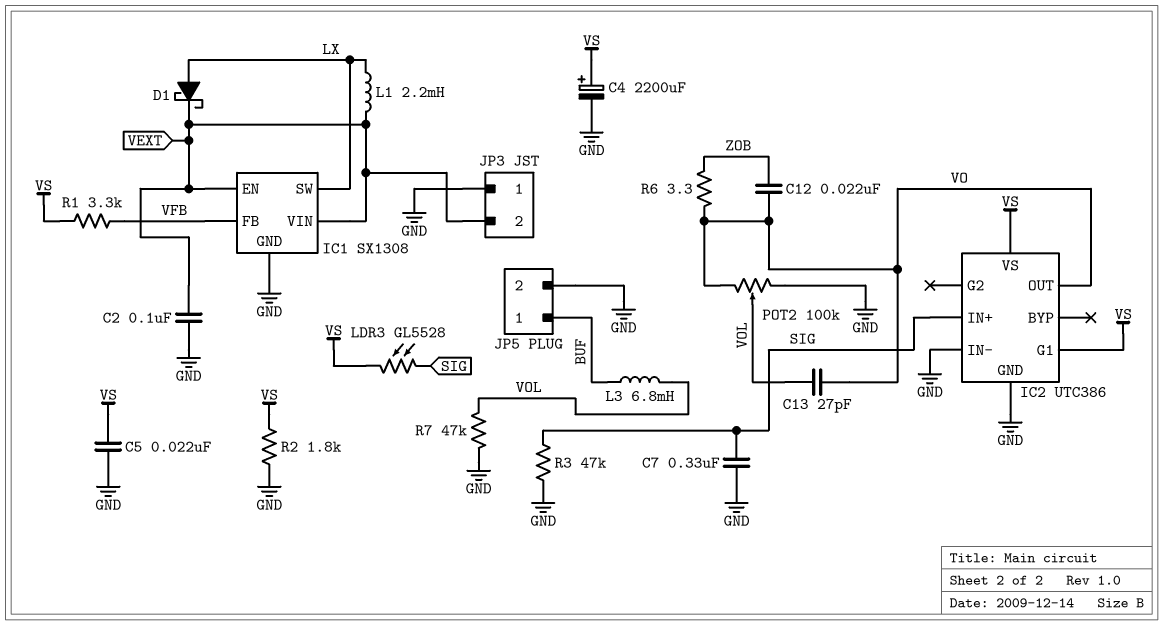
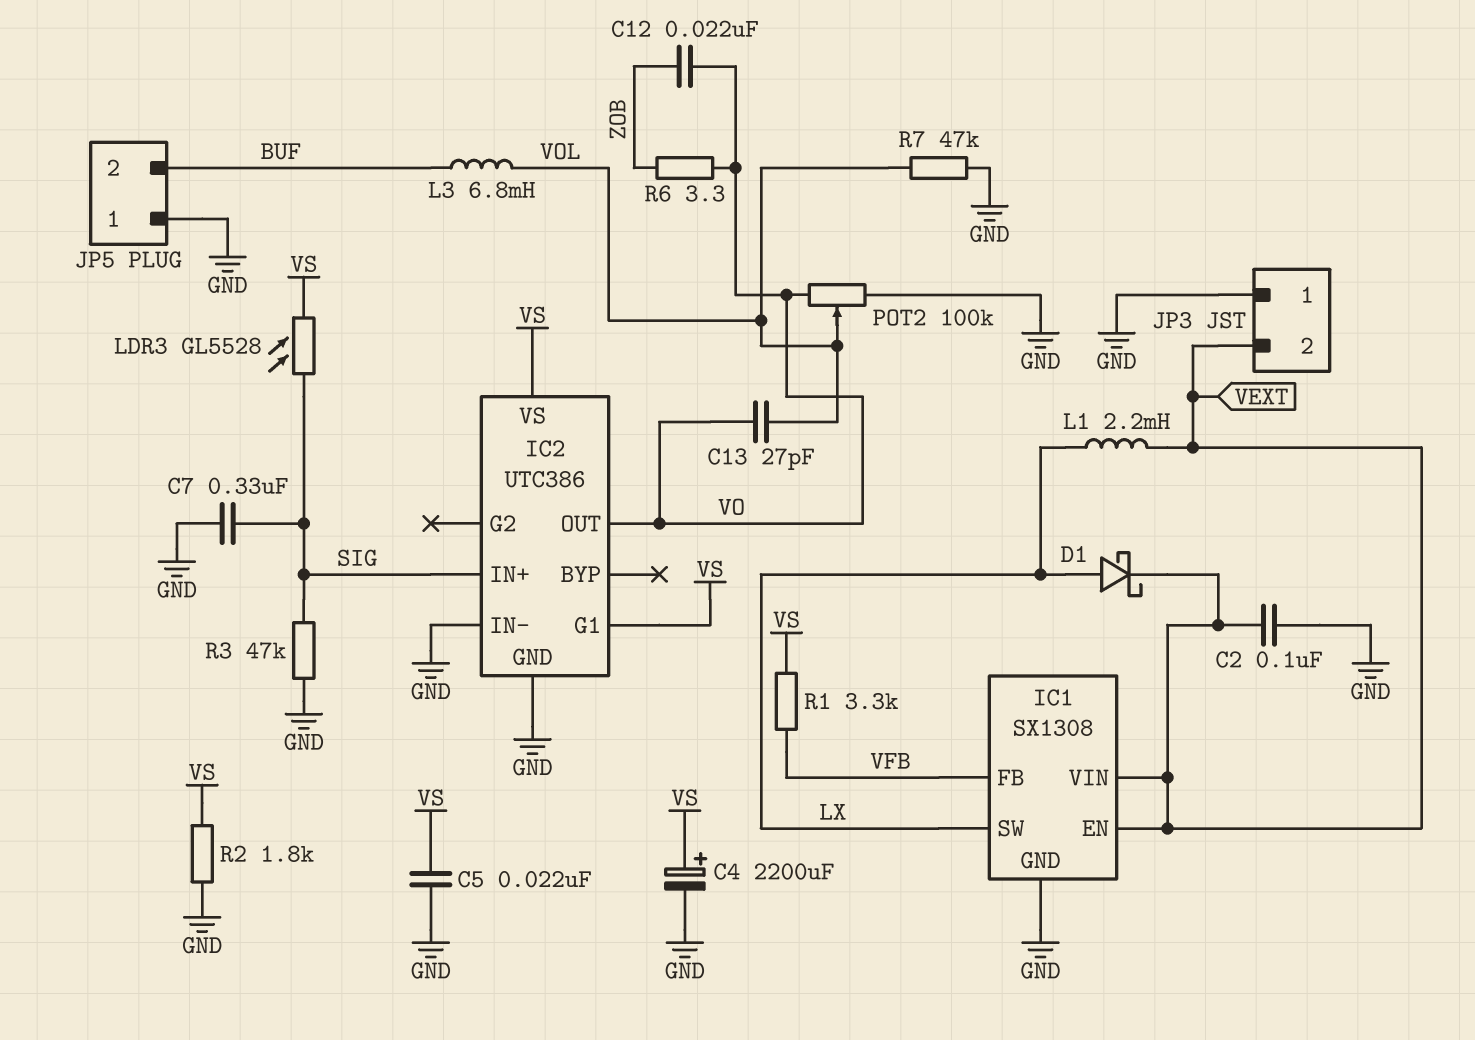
JP5 pin 1: BUF -> GND
JP5 pin 2: GND -> BUF

